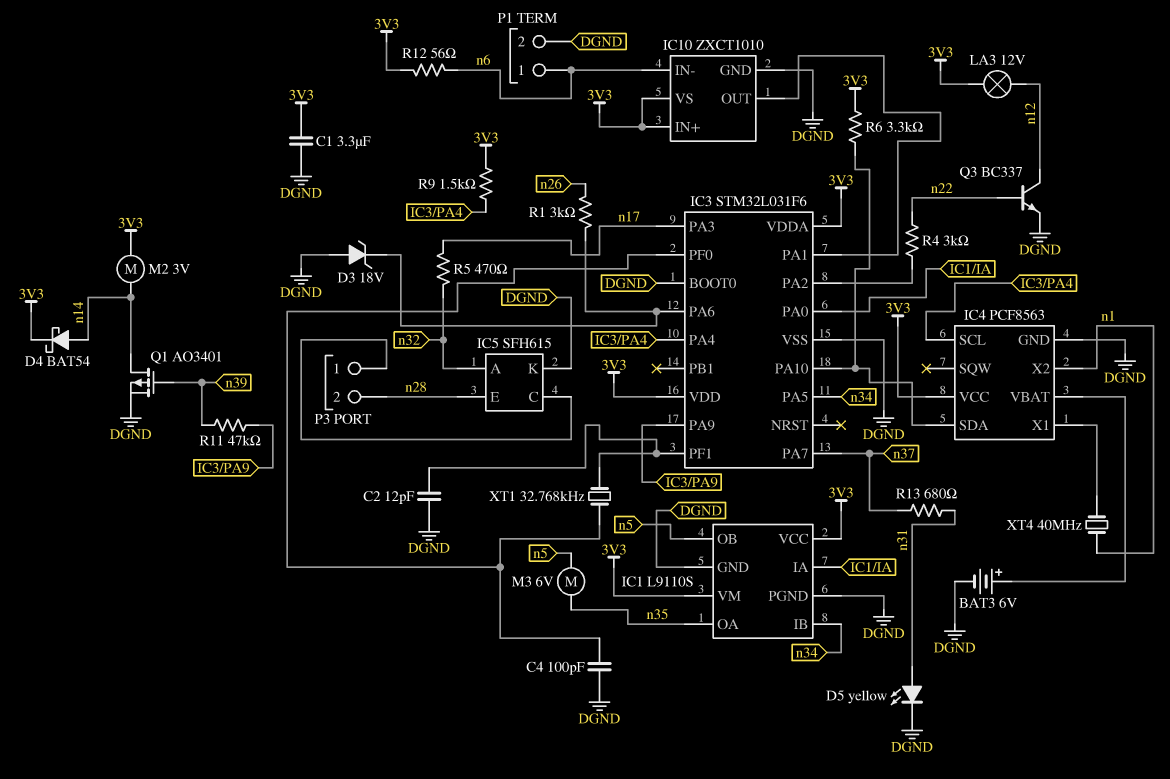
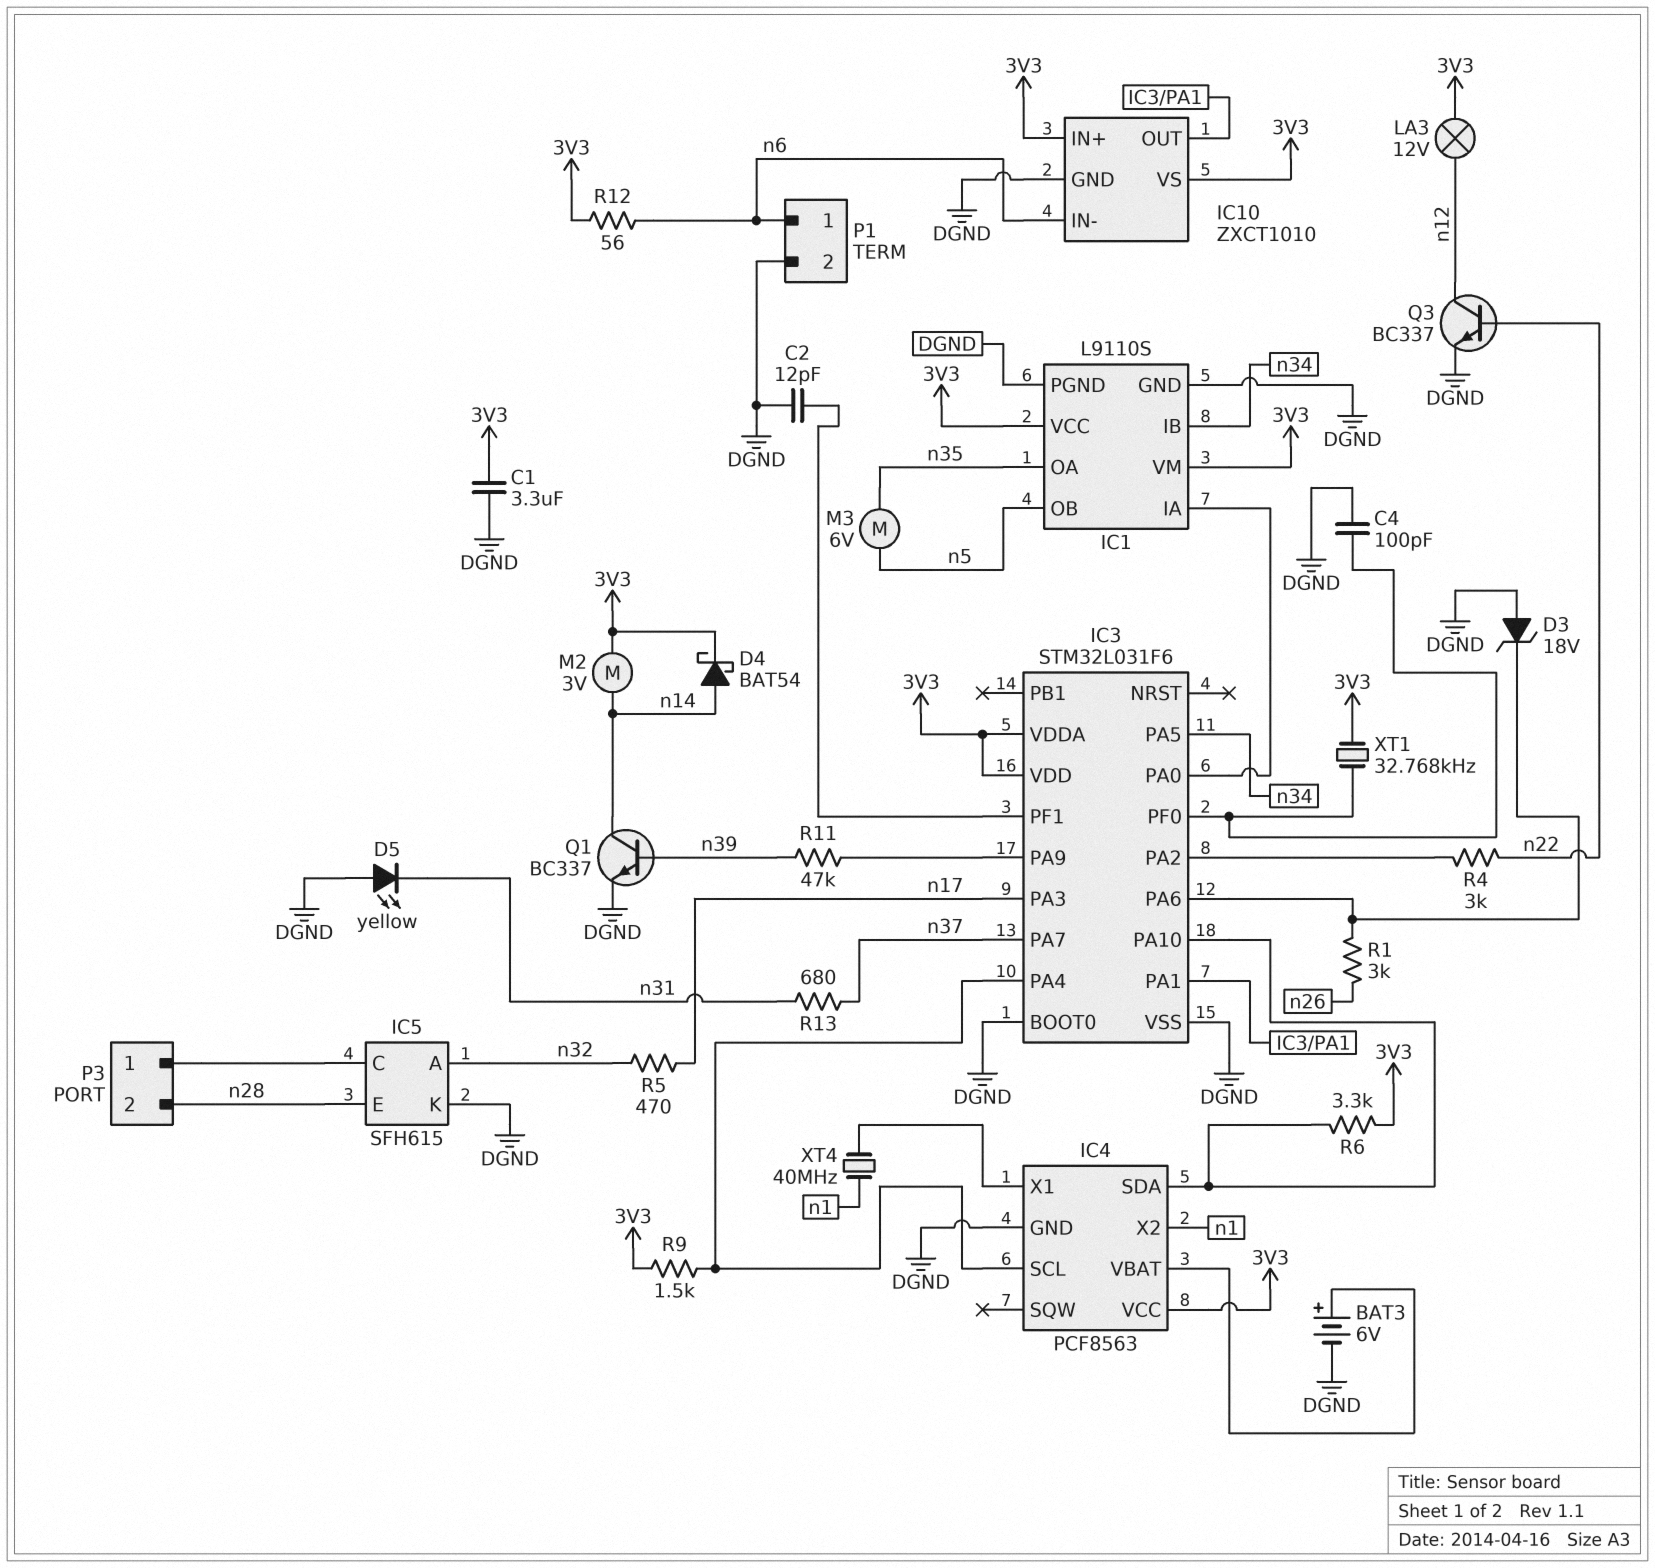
D5: LED yellow (A n31, K DGND) -> LED yellow (A DGND, K n31)
Q1: PMOS AO3401 (G n39, D n14, S DGND) -> NPN BC337 (B n39, C n14, E DGND)
XT1: 32.768kHz (IC3/PF0, IC3/PF1) -> 32.768kHz (3V3, IC3/PF0)

